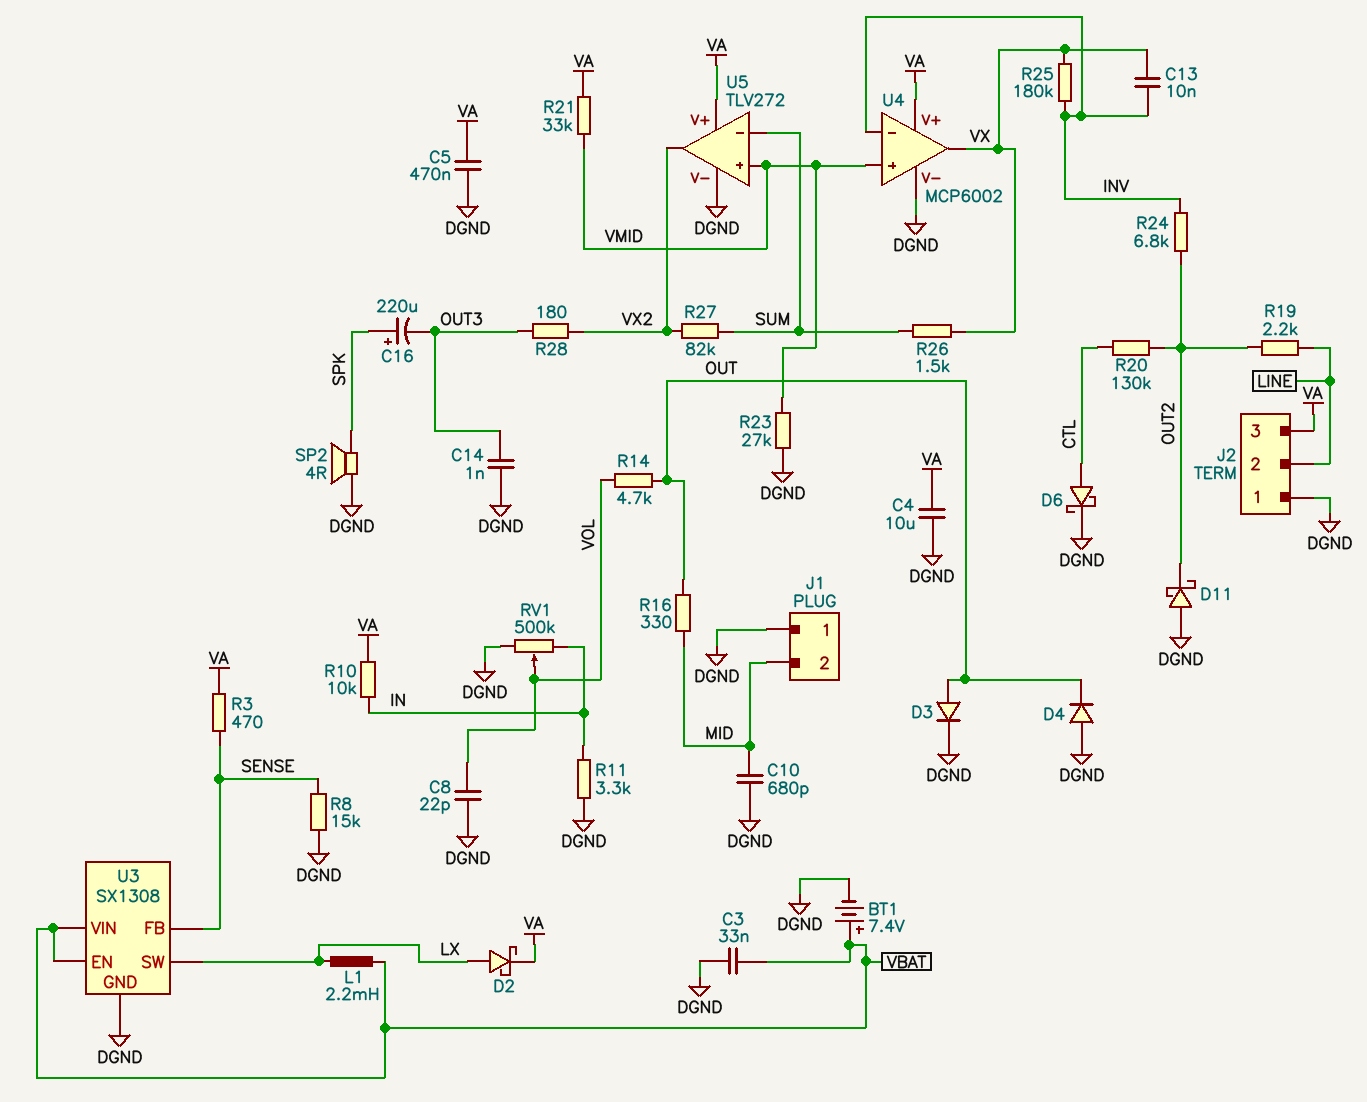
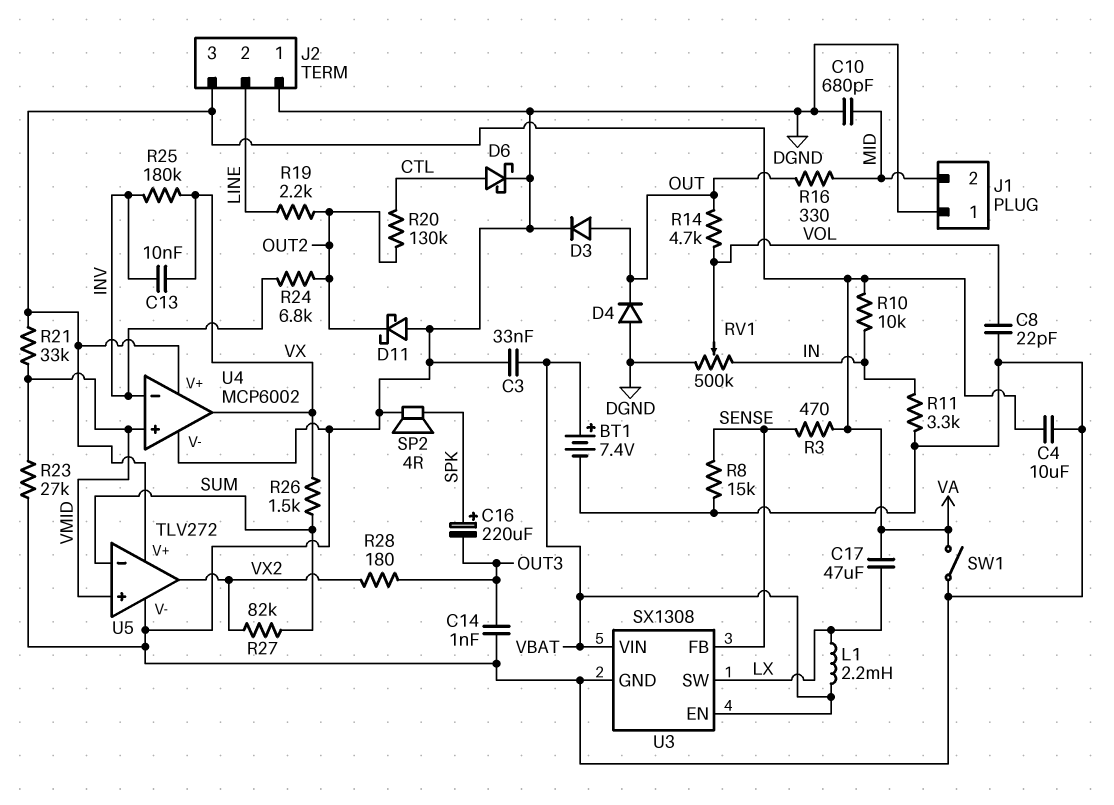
C5: 470nF (DGND, VA) -> none
C17: none -> 47uF (LX, VA)
D2: schottky (A LX, K VA) -> none
SW1: none -> switch (DGND, VA)

